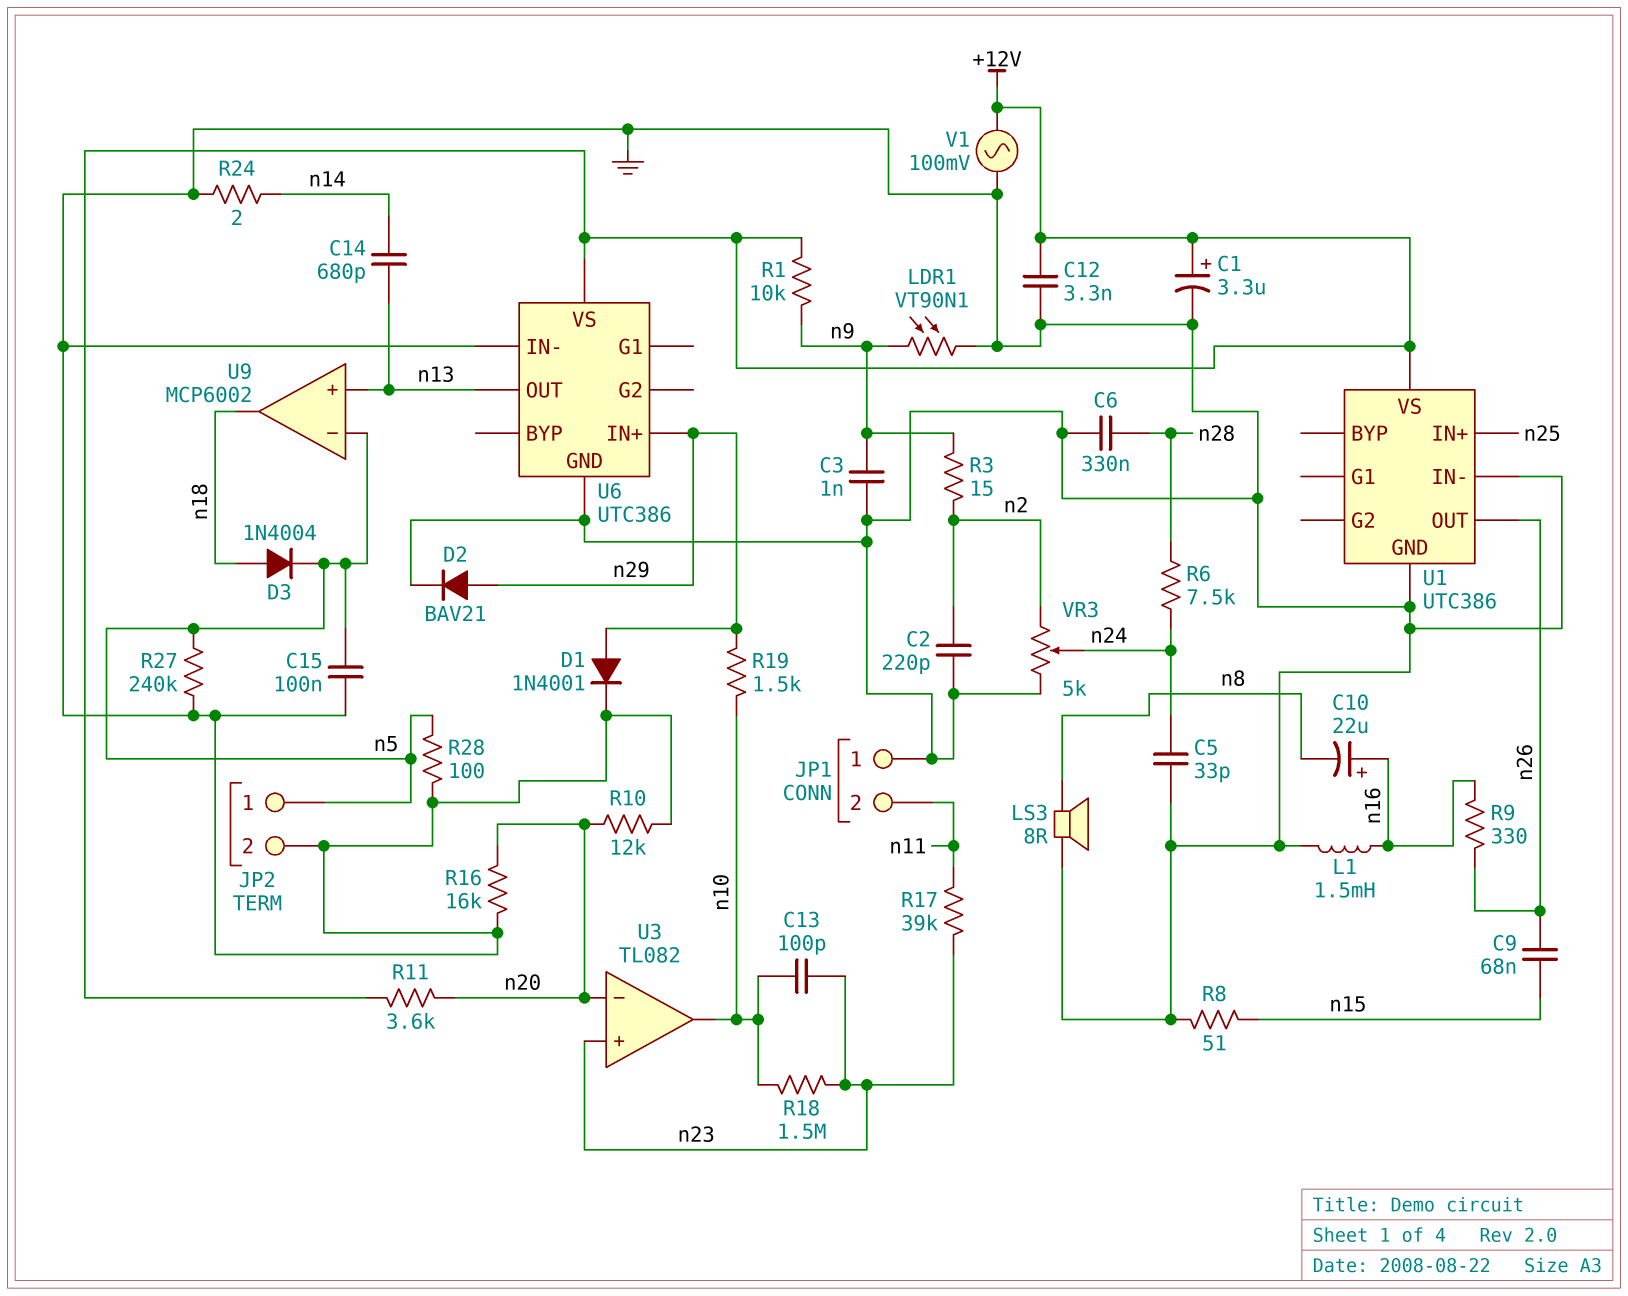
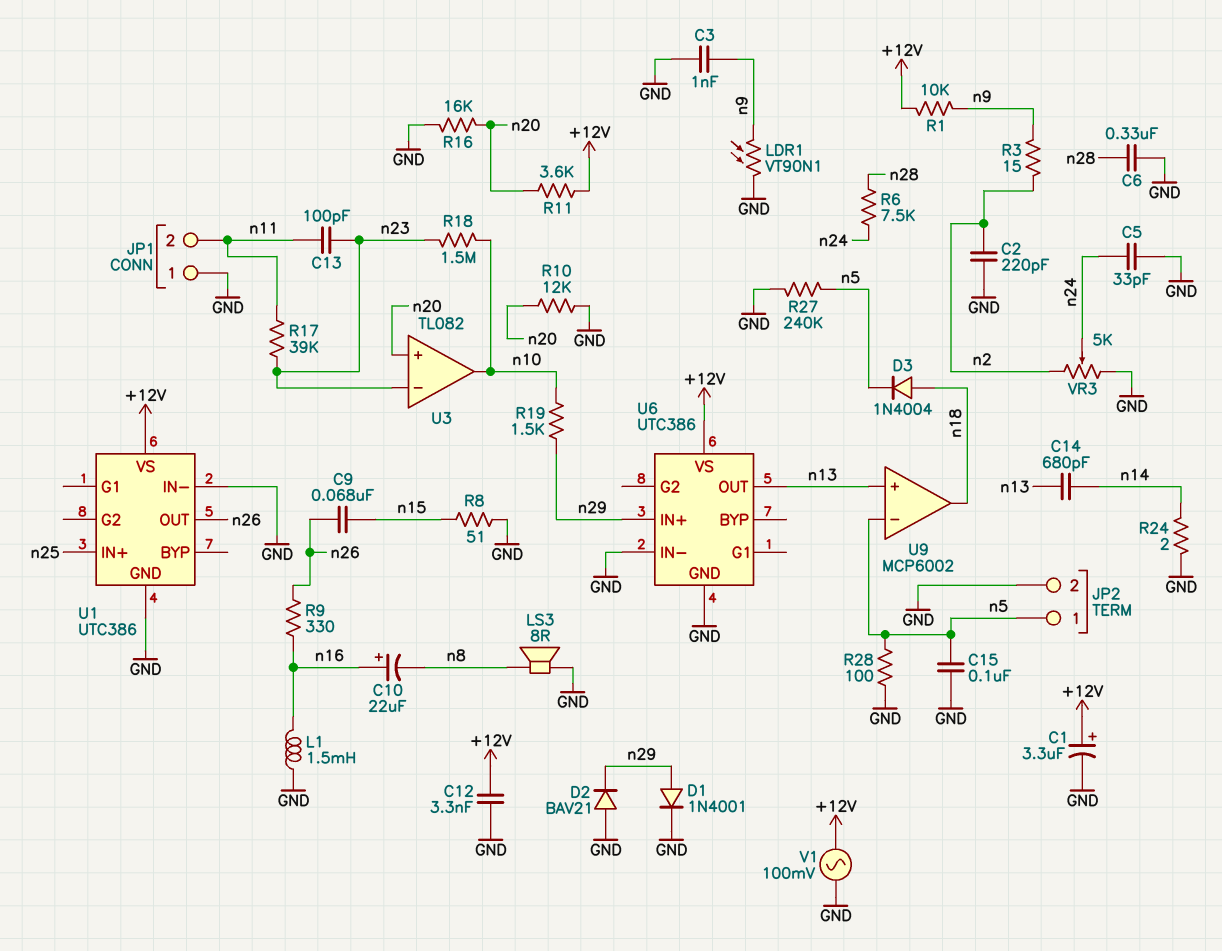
C13: 100pF (n10, n23) -> 100pF (n11, n23)
D2: diode BAV21 (A n29, K GND) -> diode BAV21 (A GND, K n29)
U3 pin in+: n23 -> n20
U3 pin in-: n20 -> n23

